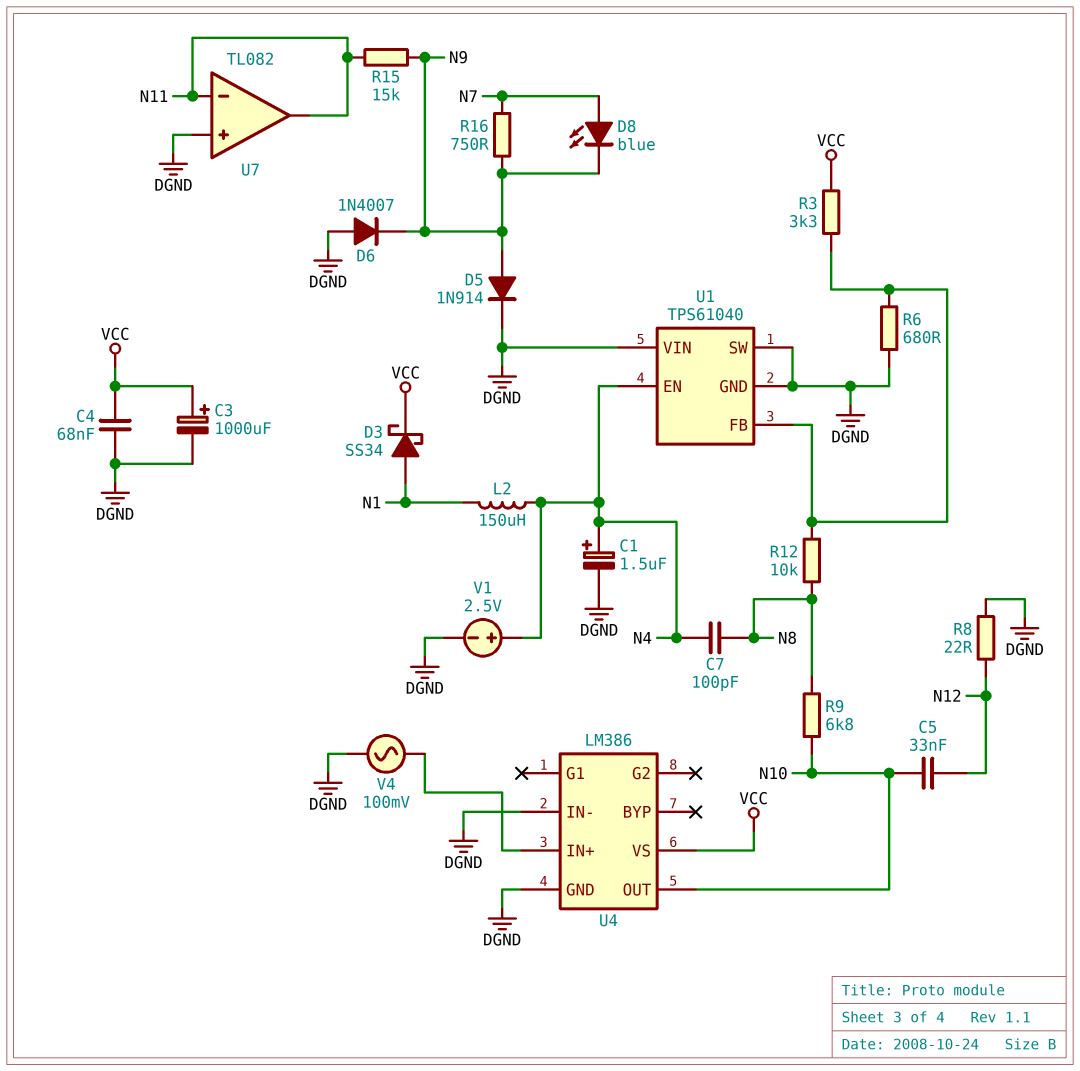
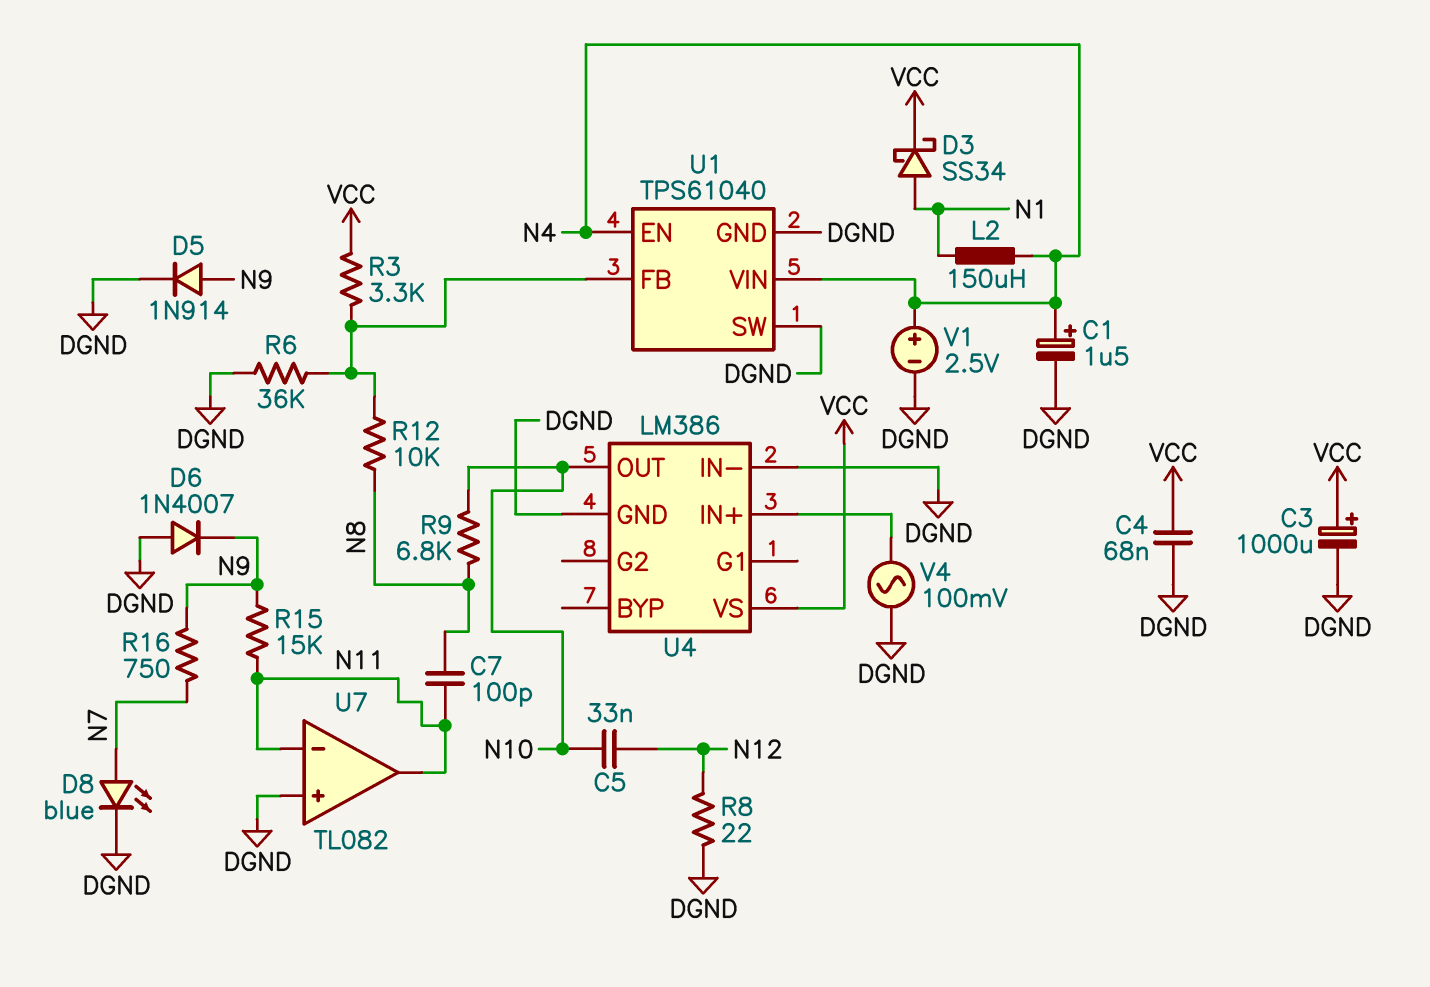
C7: 100pF (N4, N8) -> 100pF (N8, N11)
D8: LED blue (A N7, K N9) -> LED blue (A N7, K DGND)
R6: 680 (DGND, U1/FB) -> 36k (DGND, U1/FB)
U1 pin VIN: DGND -> N4

